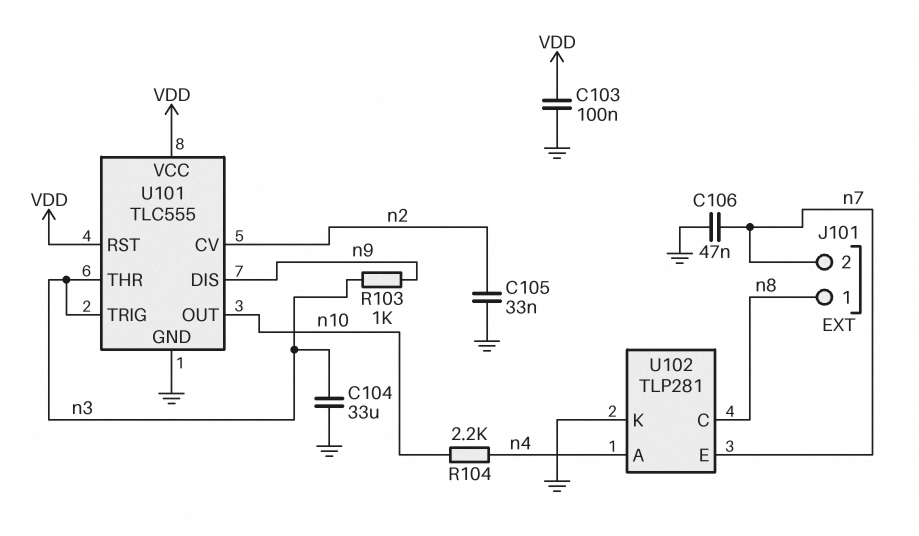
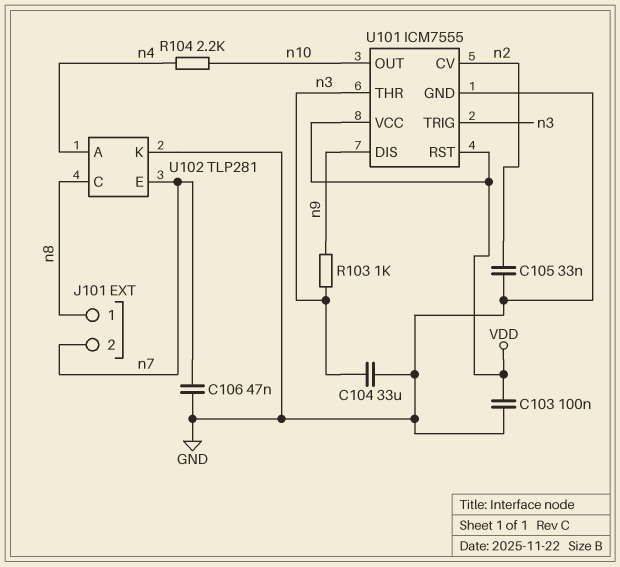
U101: TLC555 -> ICM7555

